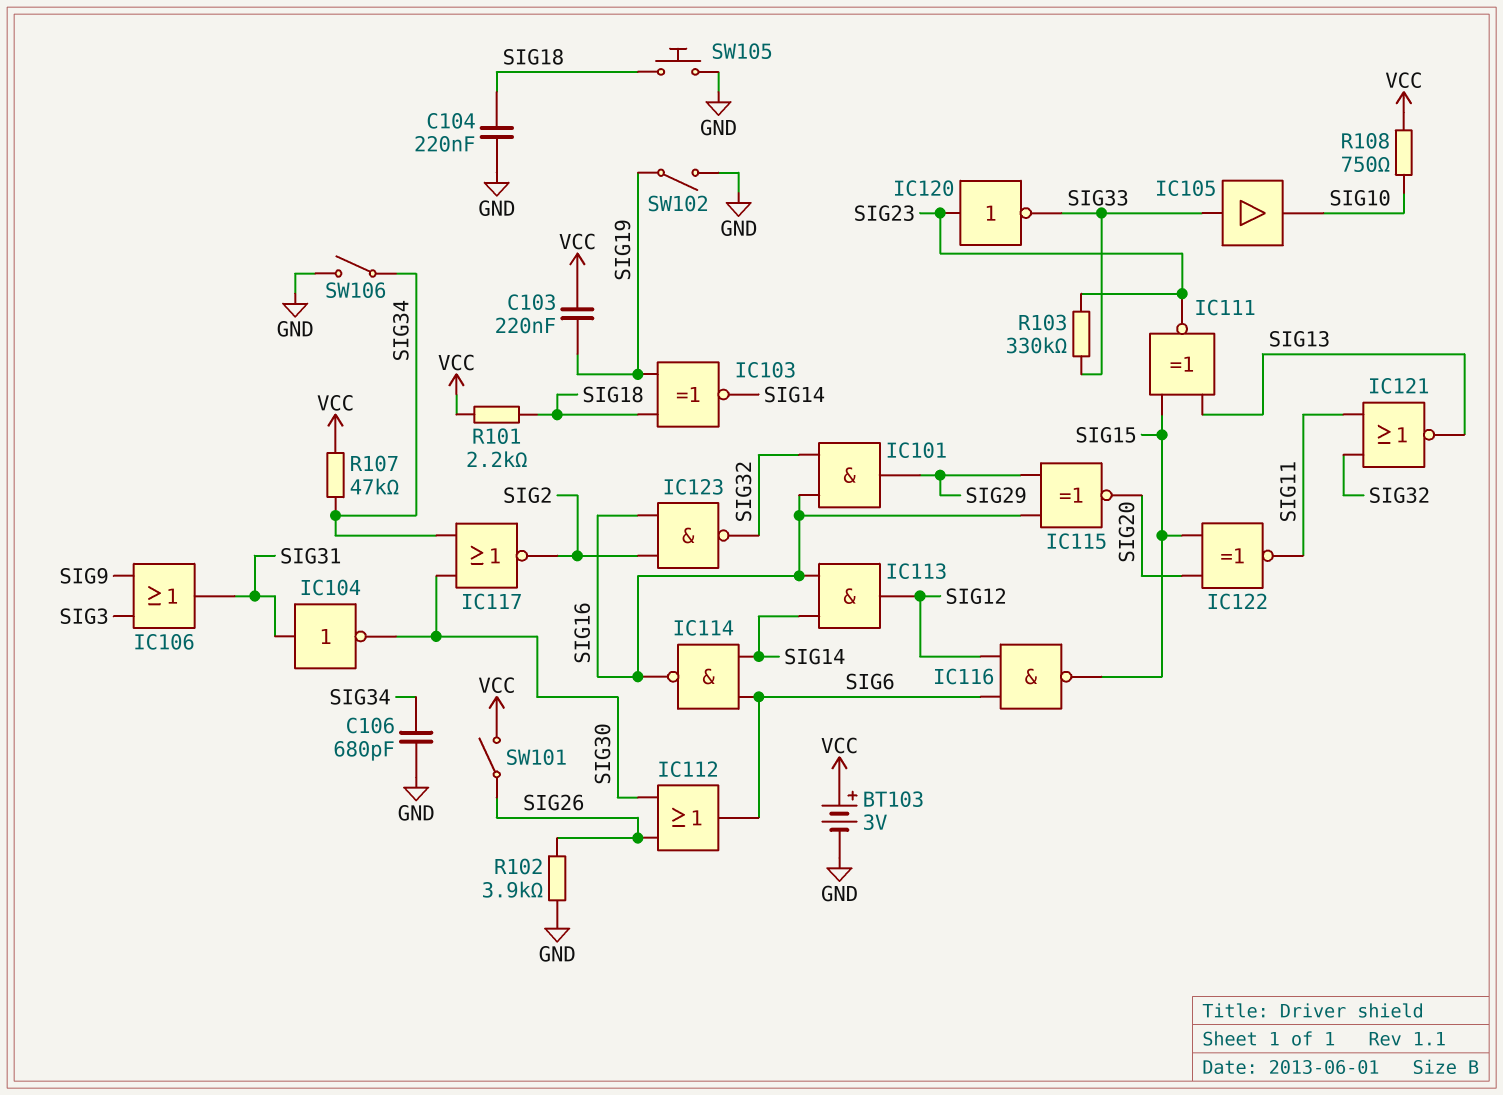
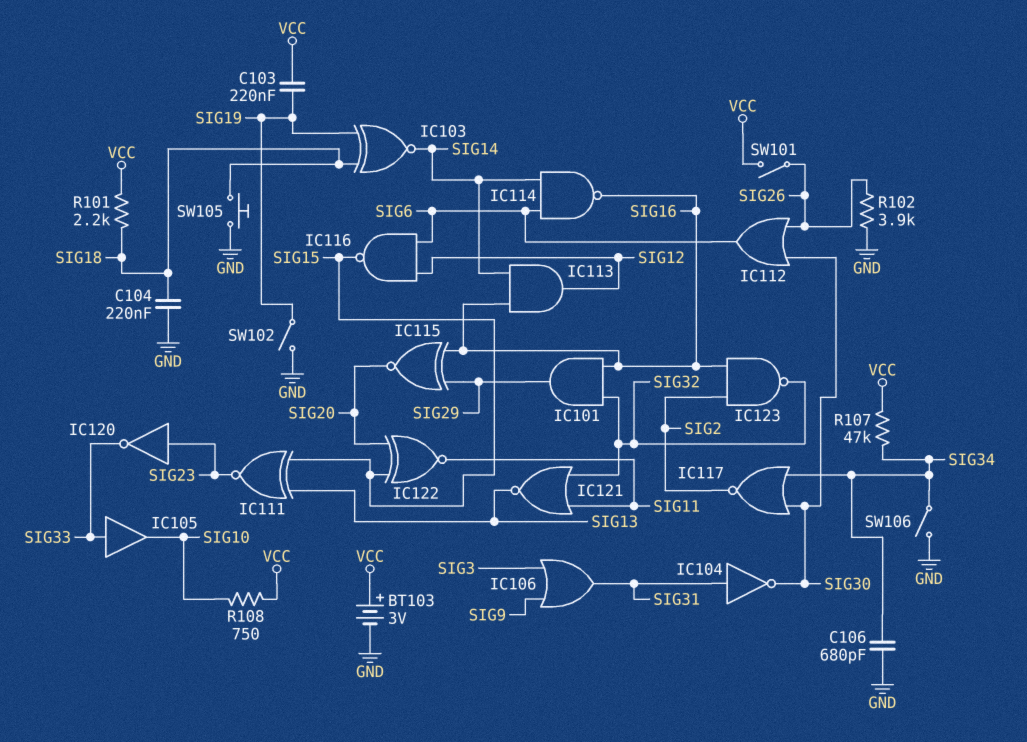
R103: 330k (SIG23, SIG33) -> none

